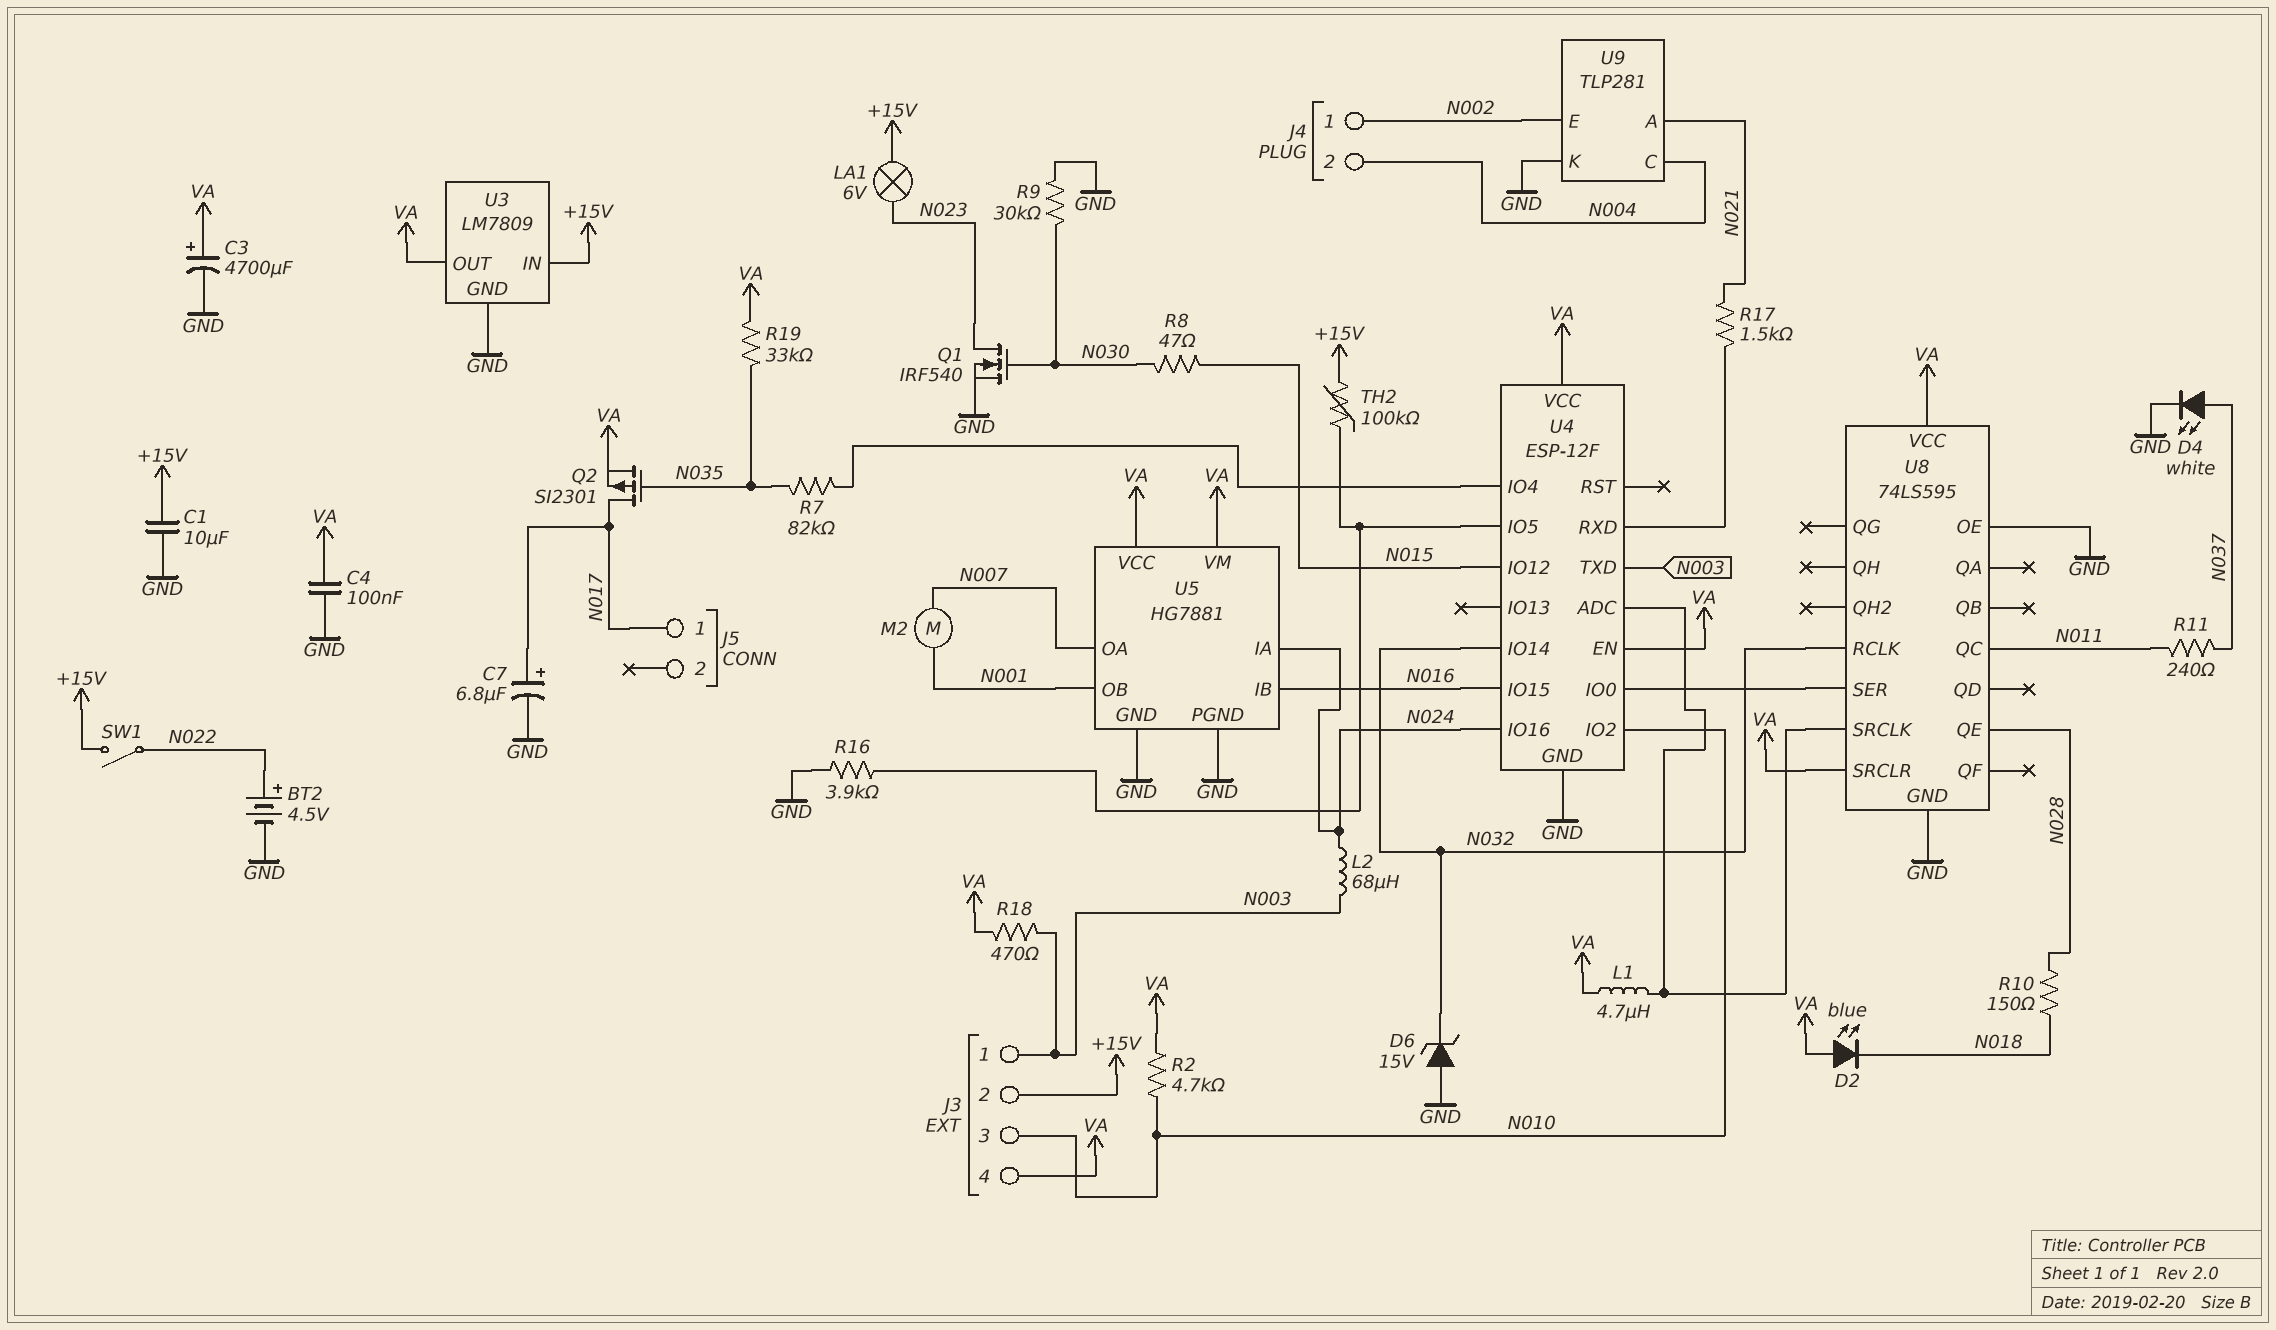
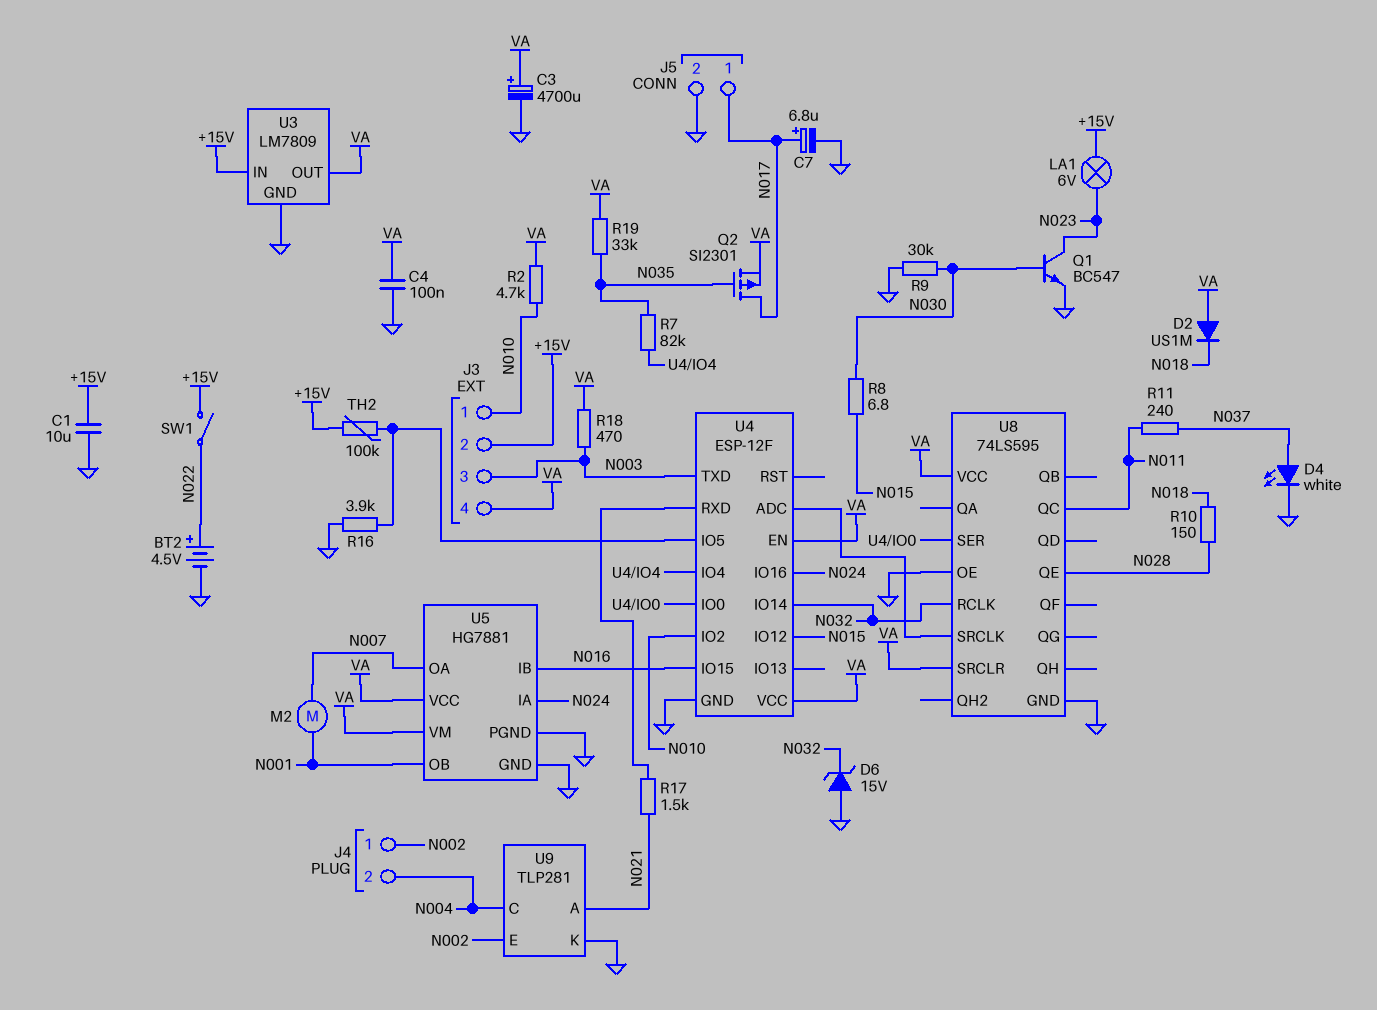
D2: LED blue (A VA, K N018) -> diode US1M (A VA, K N018)
J3 pin 1: N003 -> N010
J3 pin 3: N010 -> N003
J5 pin 2: none -> GND
L1: 4.7uH (U4/ADC, VA) -> none
L2: 68uH (N003, N024) -> none
Q1: NMOS IRF540 (G N030, D N023, S GND) -> NPN BC547 (B N030, C N023, E GND)
R8: 47 (N015, N030) -> 6.8 (N015, N030)

